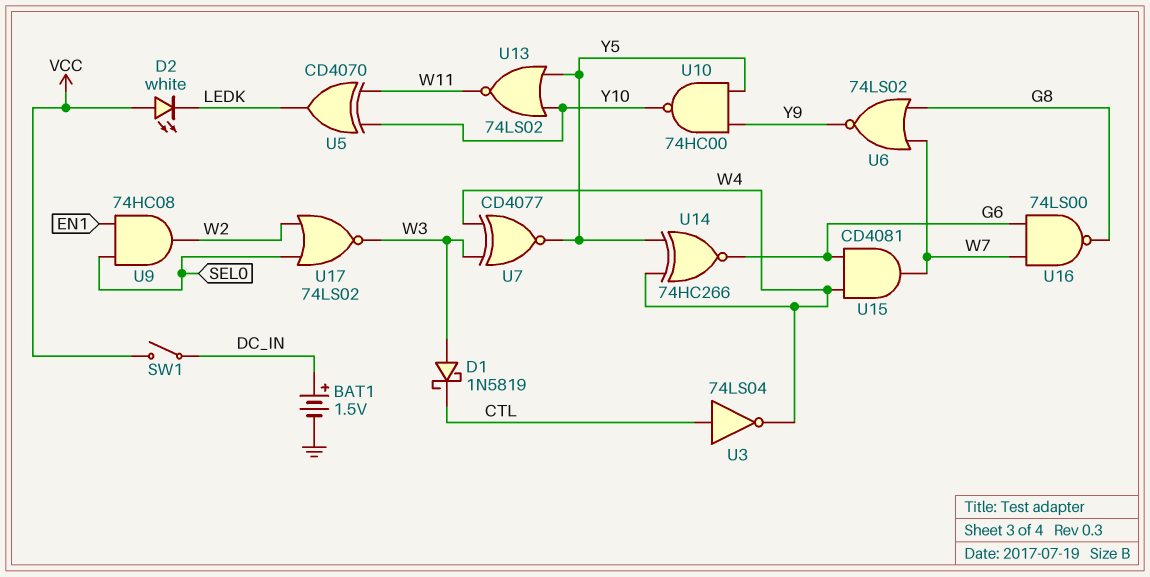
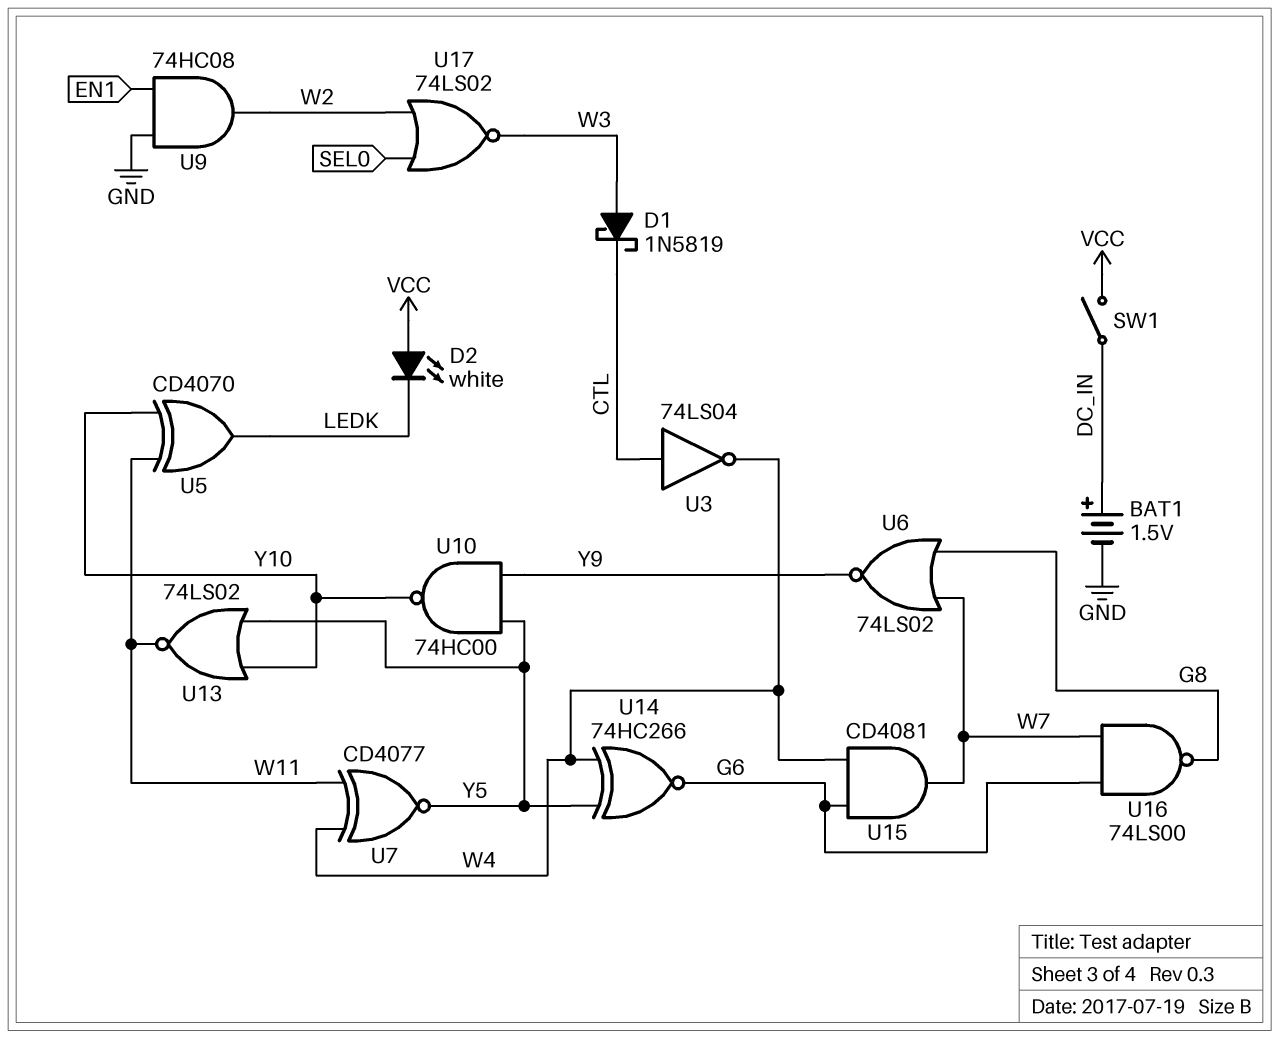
U7: XNOR CD4077 (in W3, in W4, out Y5) -> XNOR CD4077 (in W4, in W11, out Y5)
U9: AND 74HC08 (in EN1, in SEL0, out W2) -> AND 74HC08 (in EN1, in GND, out W2)

